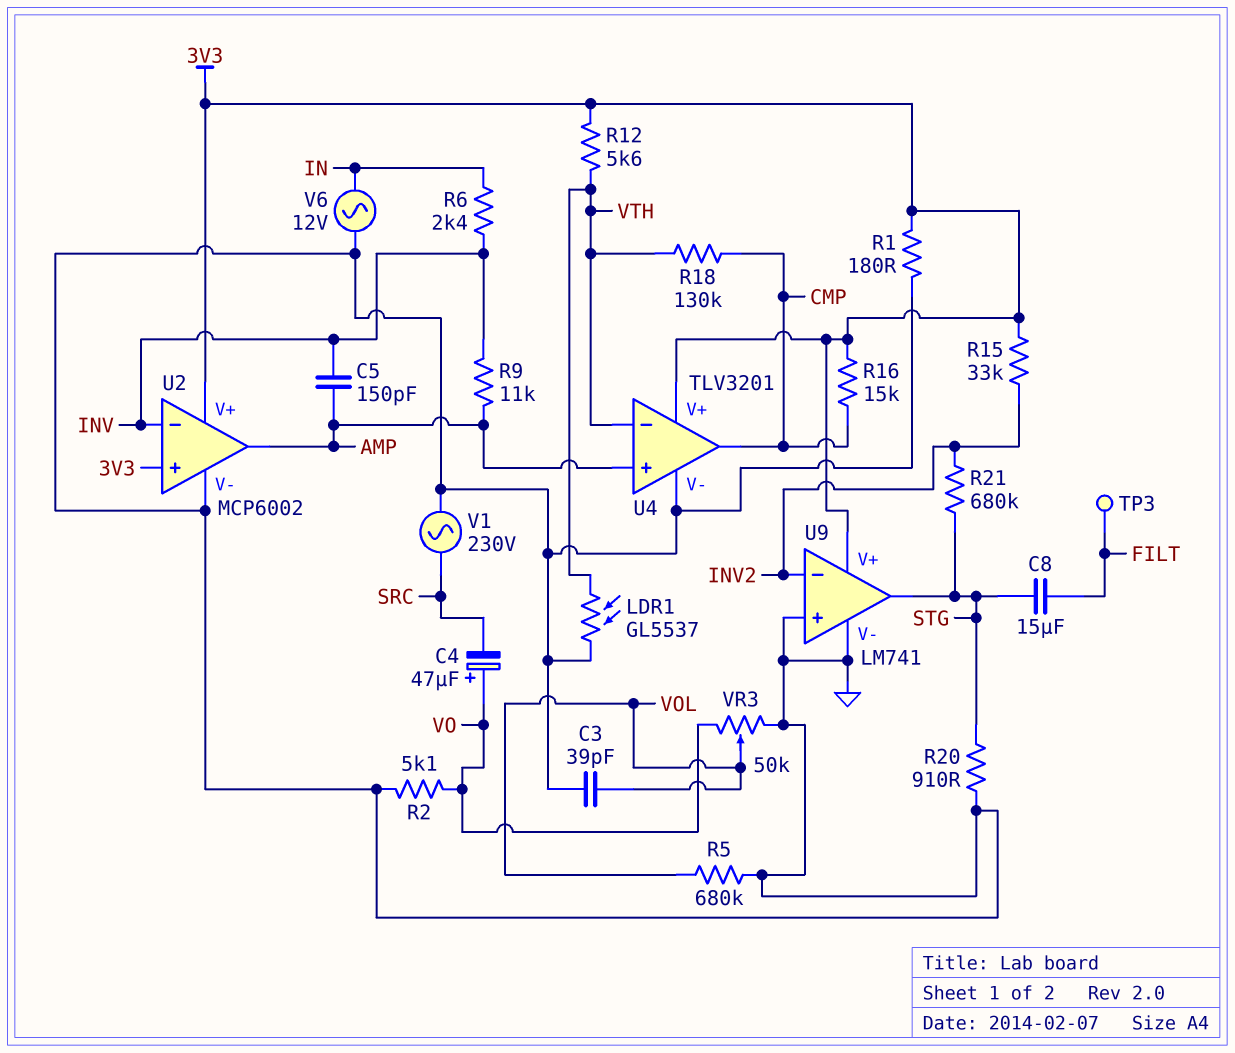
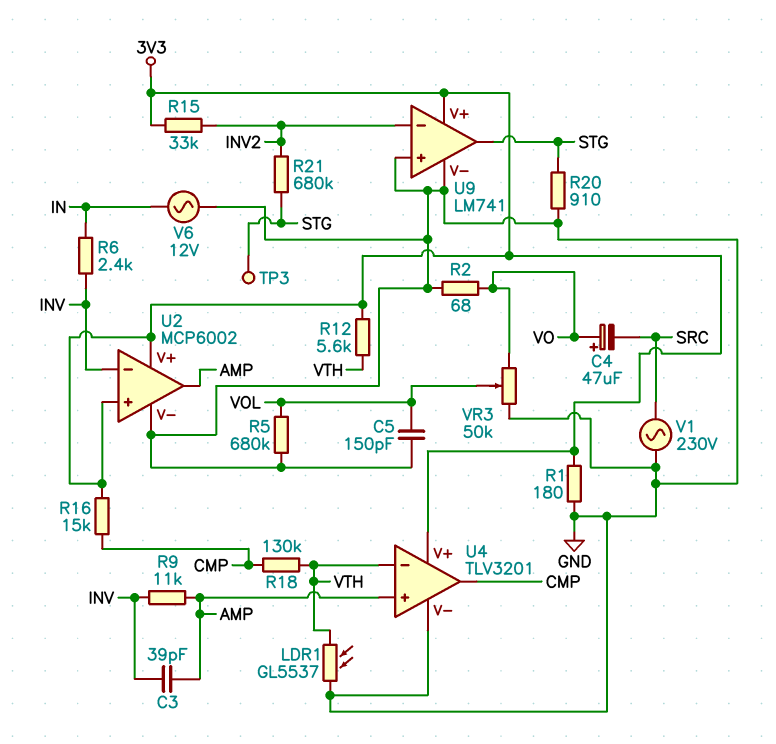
C3: 39pF (GND, VOL) -> 39pF (AMP, INV)
C5: 150pF (AMP, INV) -> 150pF (GND, VOL)
C8: 15uF (FILT, STG) -> none
R2: 5.1k (GND, VO) -> 68 (GND, VO)
TP3: test point (FILT) -> test point (STG)

